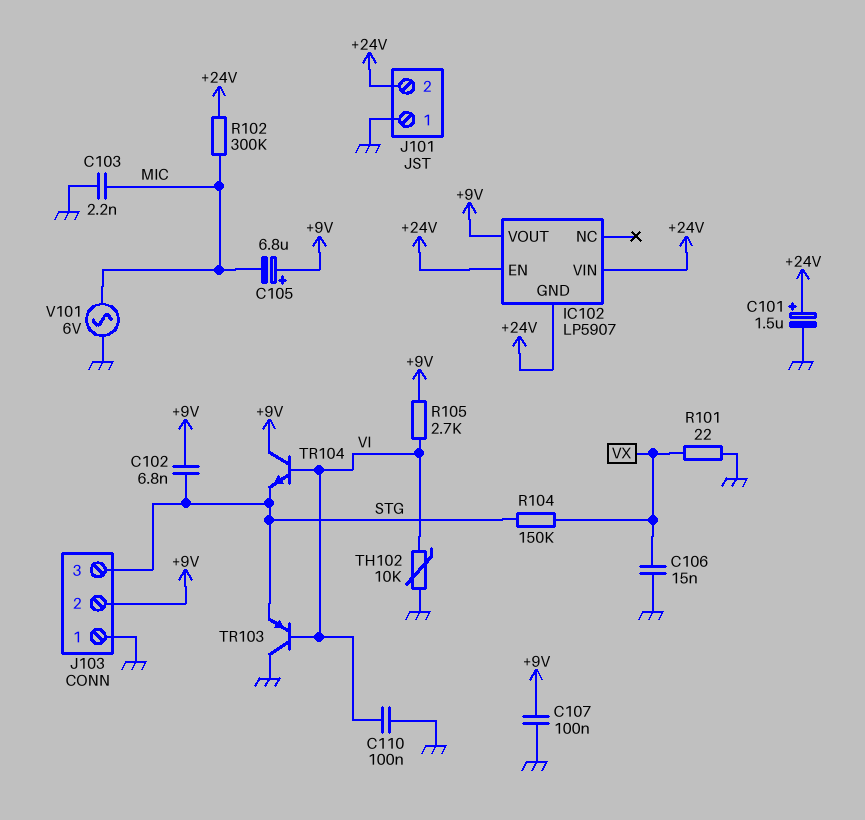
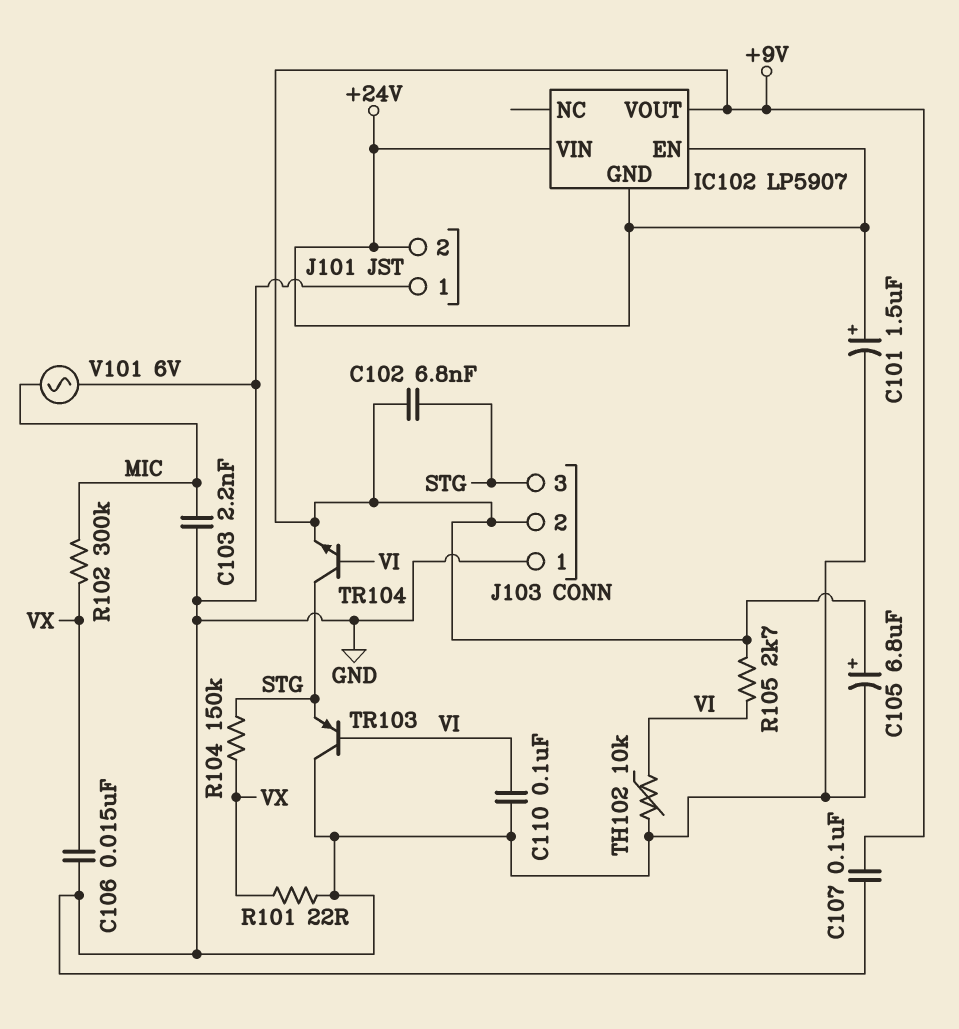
C105: 6.8uF (plus +9V, minus MIC) -> 6.8uF (plus +9V, minus GND)
R102: 300k (+24V, MIC) -> 300k (MIC, VX)
TR104: NPN (B VI, C +9V, E STG) -> NPN (B VI, C STG, E +9V)

